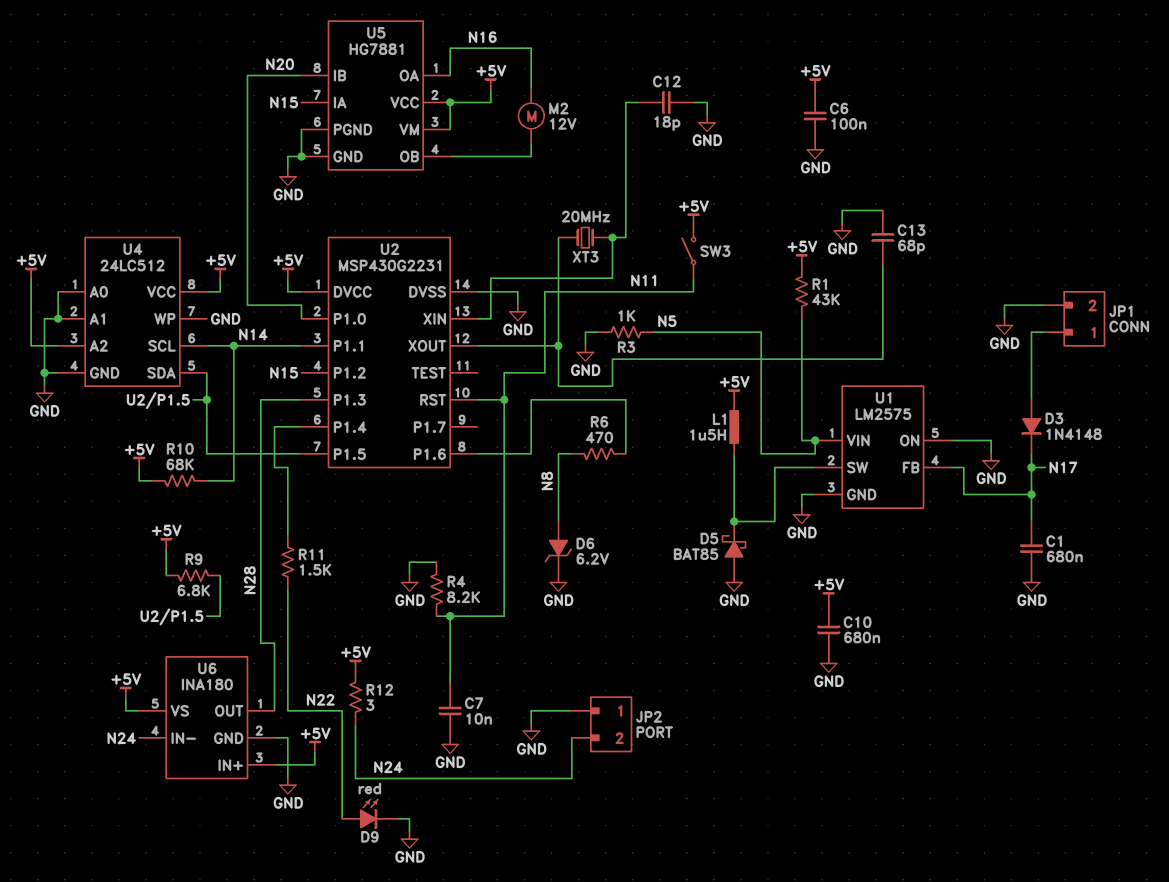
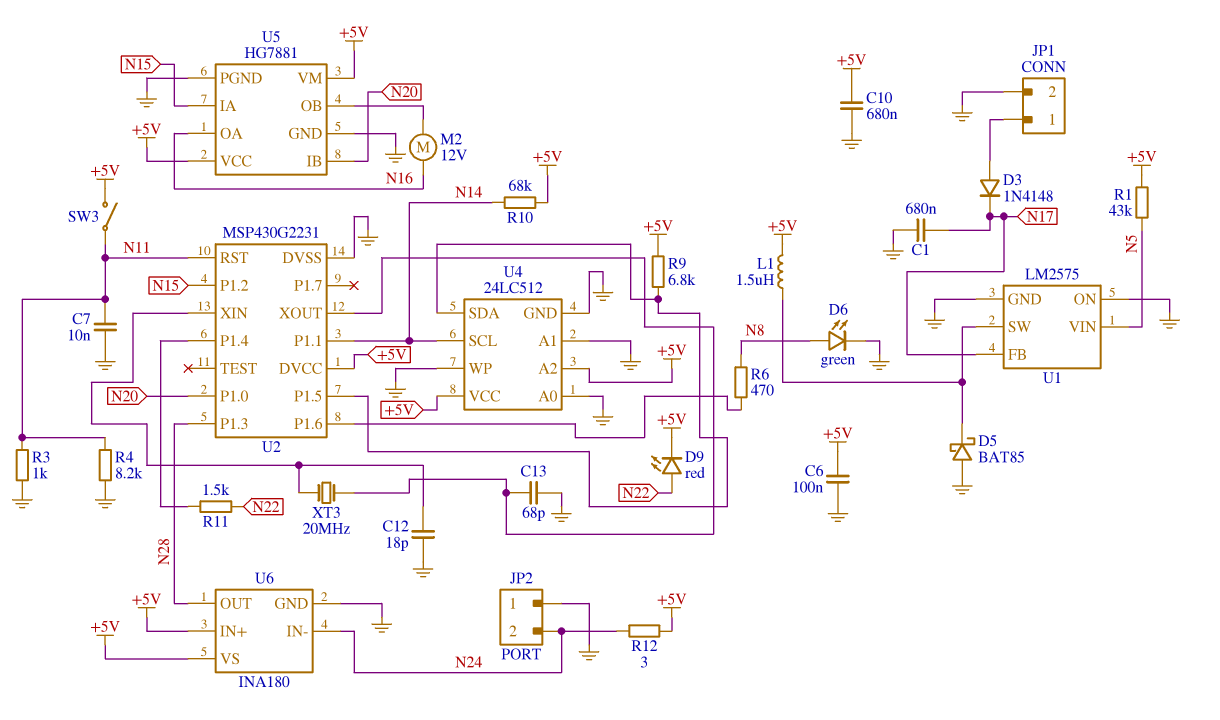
D6: zener 6.2V (A N8, K GND) -> LED green (A N8, K GND)
D9: LED red (A N22, K GND) -> LED red (A N22, K +5V)
R3: 1k (GND, N5) -> 1k (GND, N11)

